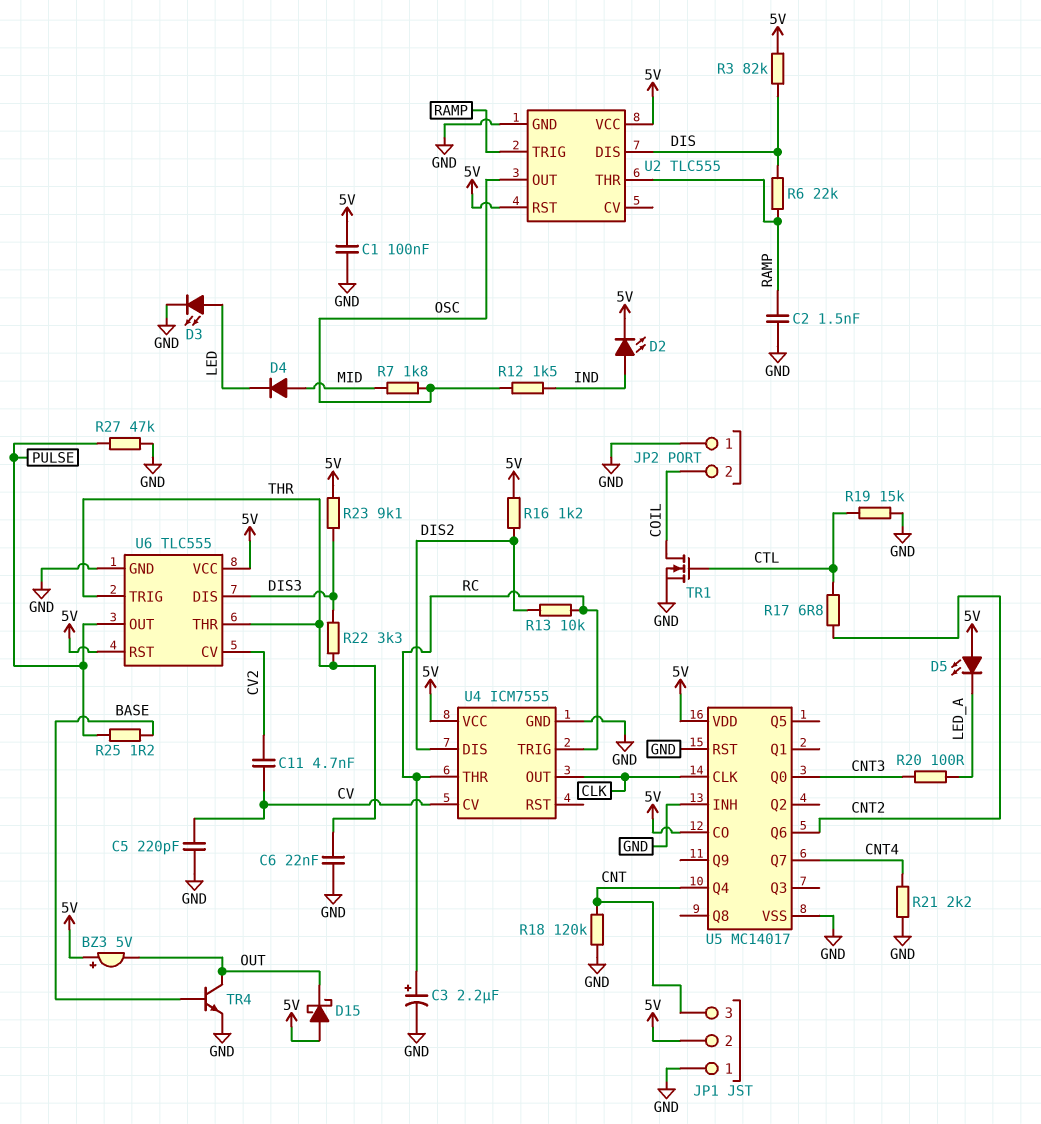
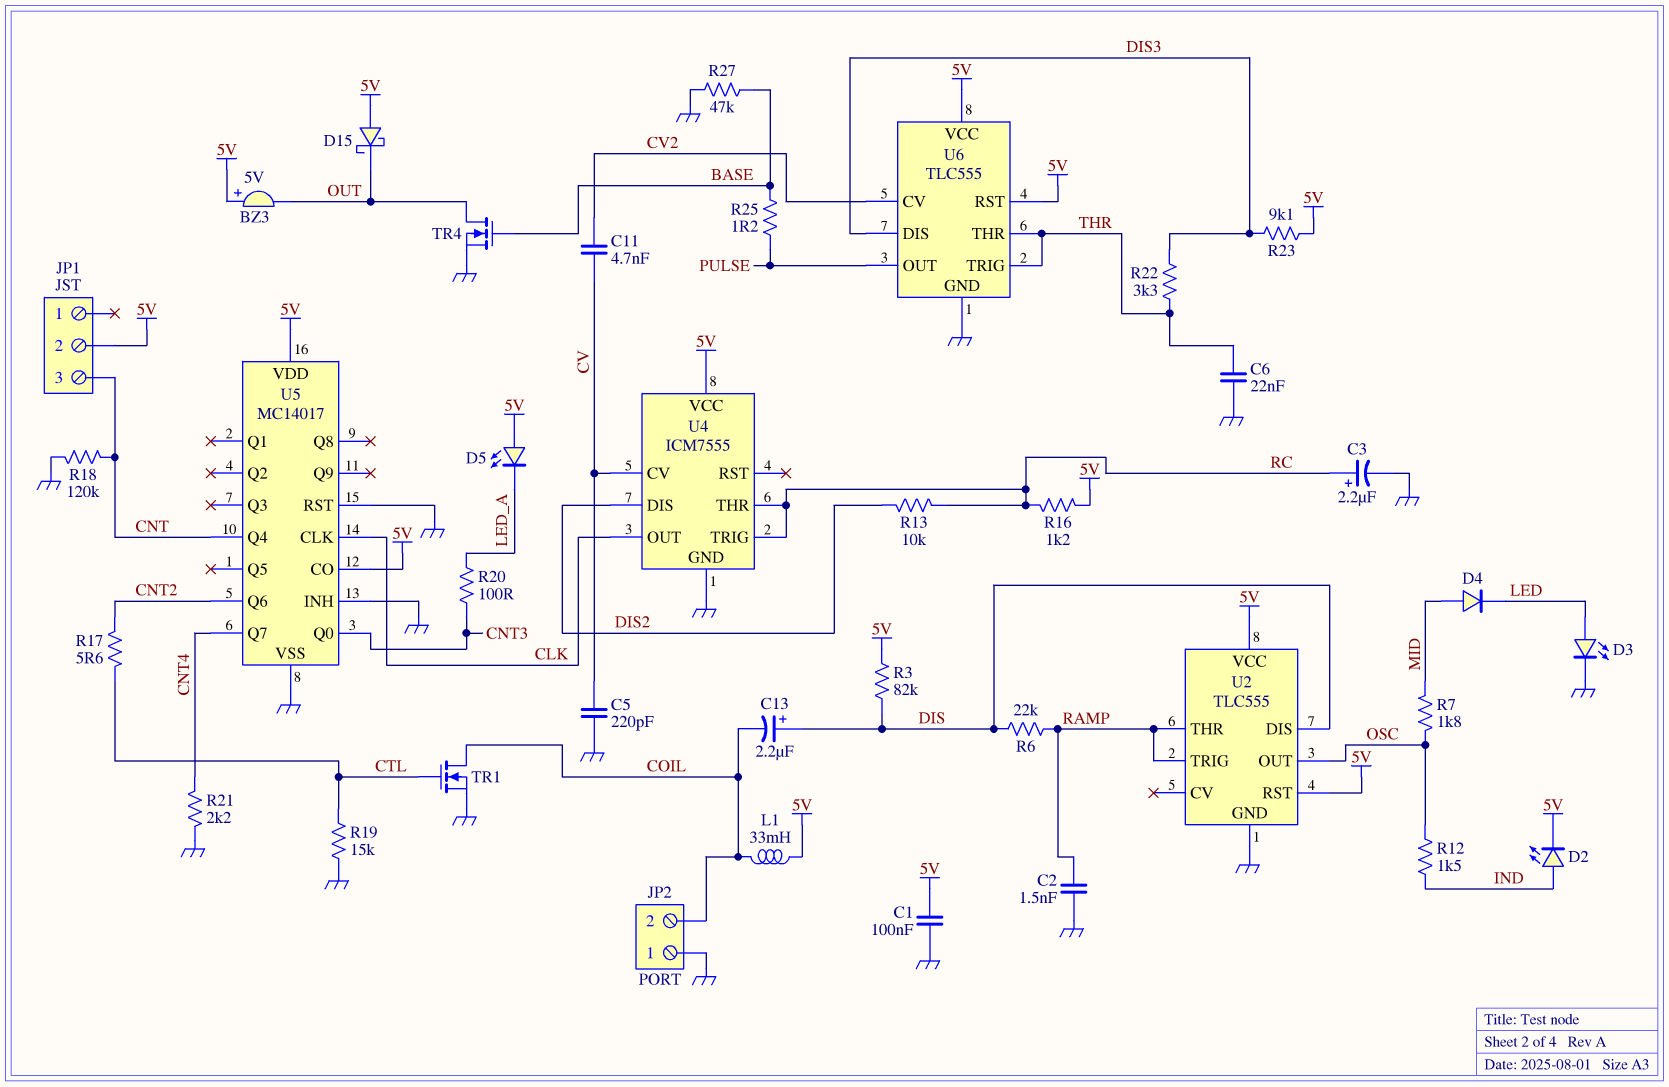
C13: none -> 2.2uF (plus DIS, minus COIL)
JP1 pin 1: GND -> none
L1: none -> 33mH (5V, COIL)
R16: 1.2k (5V, DIS2) -> 1.2k (5V, RC)
R17: 6.8 (CNT2, CTL) -> 5.6 (CNT2, CTL)
R27: 47k (GND, PULSE) -> 47k (BASE, GND)
TR4: NPN (B BASE, C OUT, E GND) -> NMOS (G BASE, D OUT, S GND)

